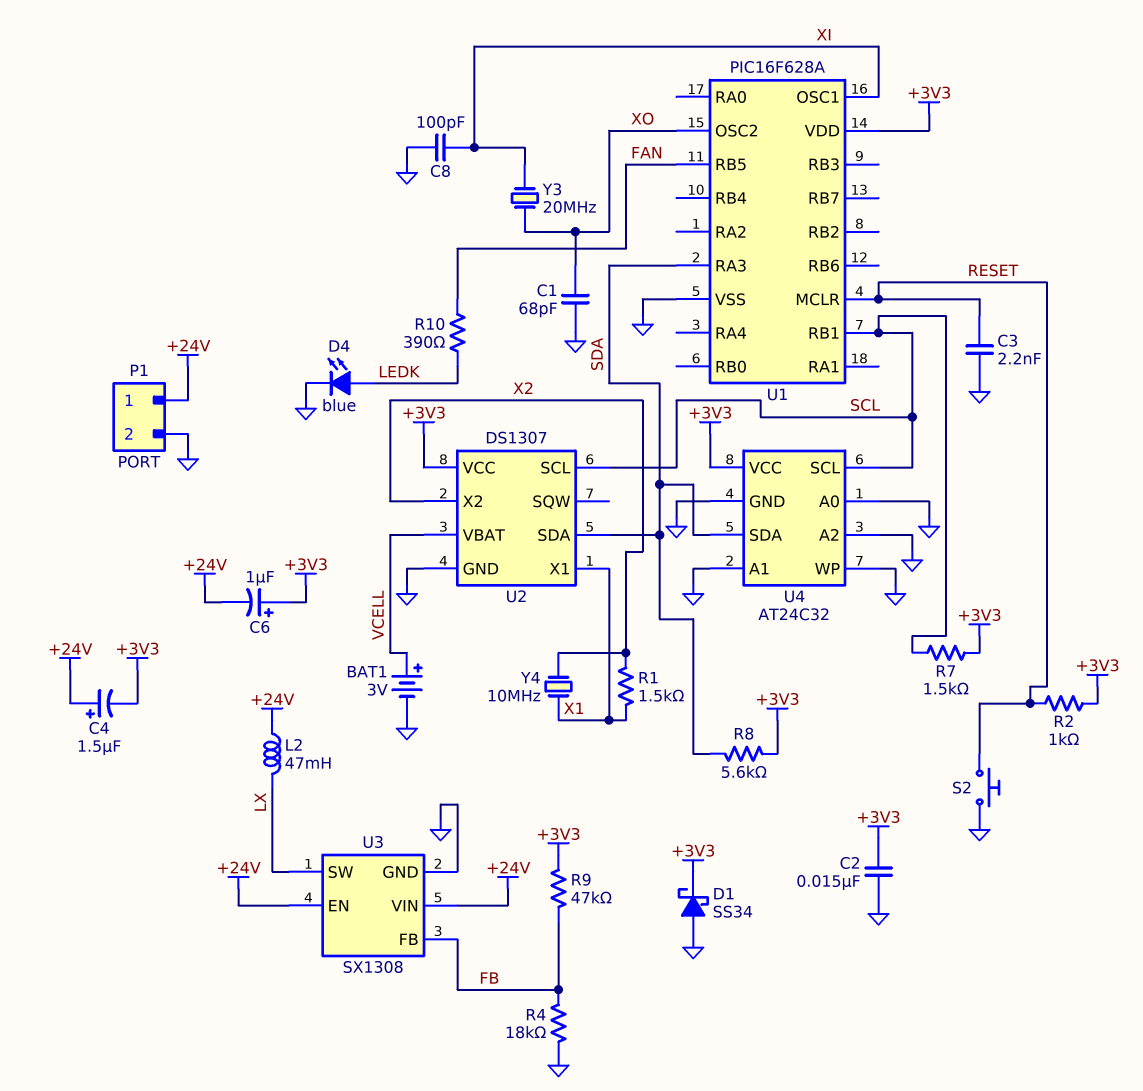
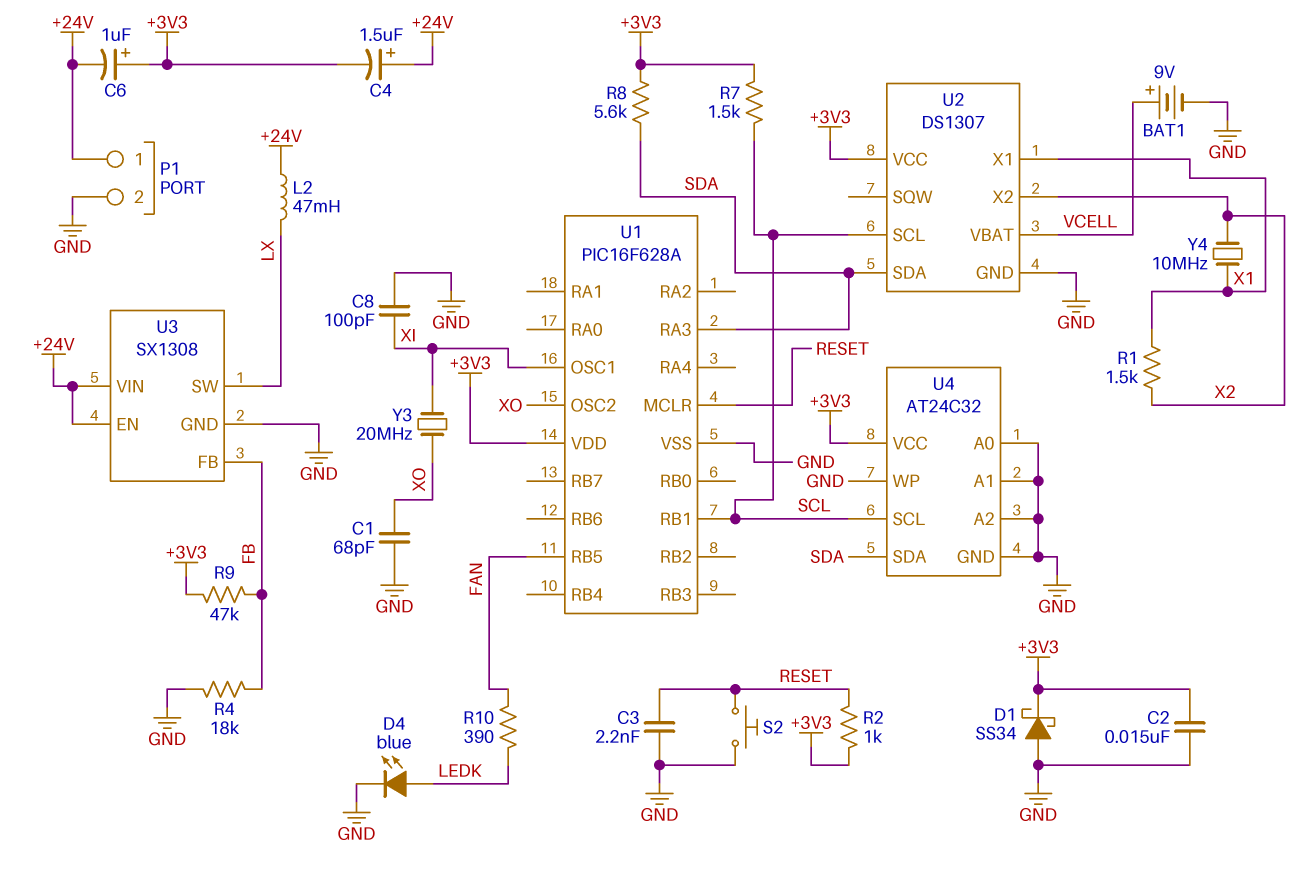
BAT1: 3V (plus VCELL, minus GND) -> 9V (plus VCELL, minus GND)

